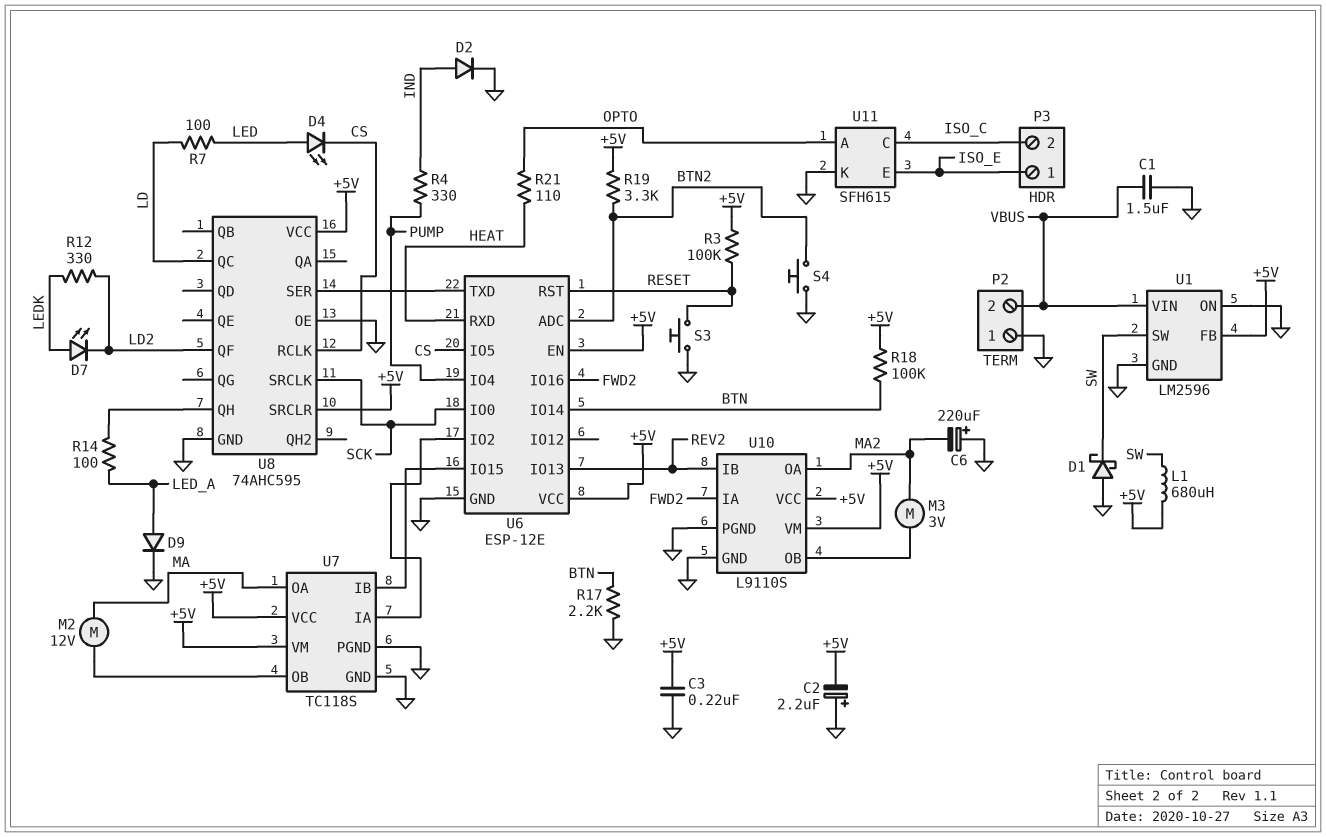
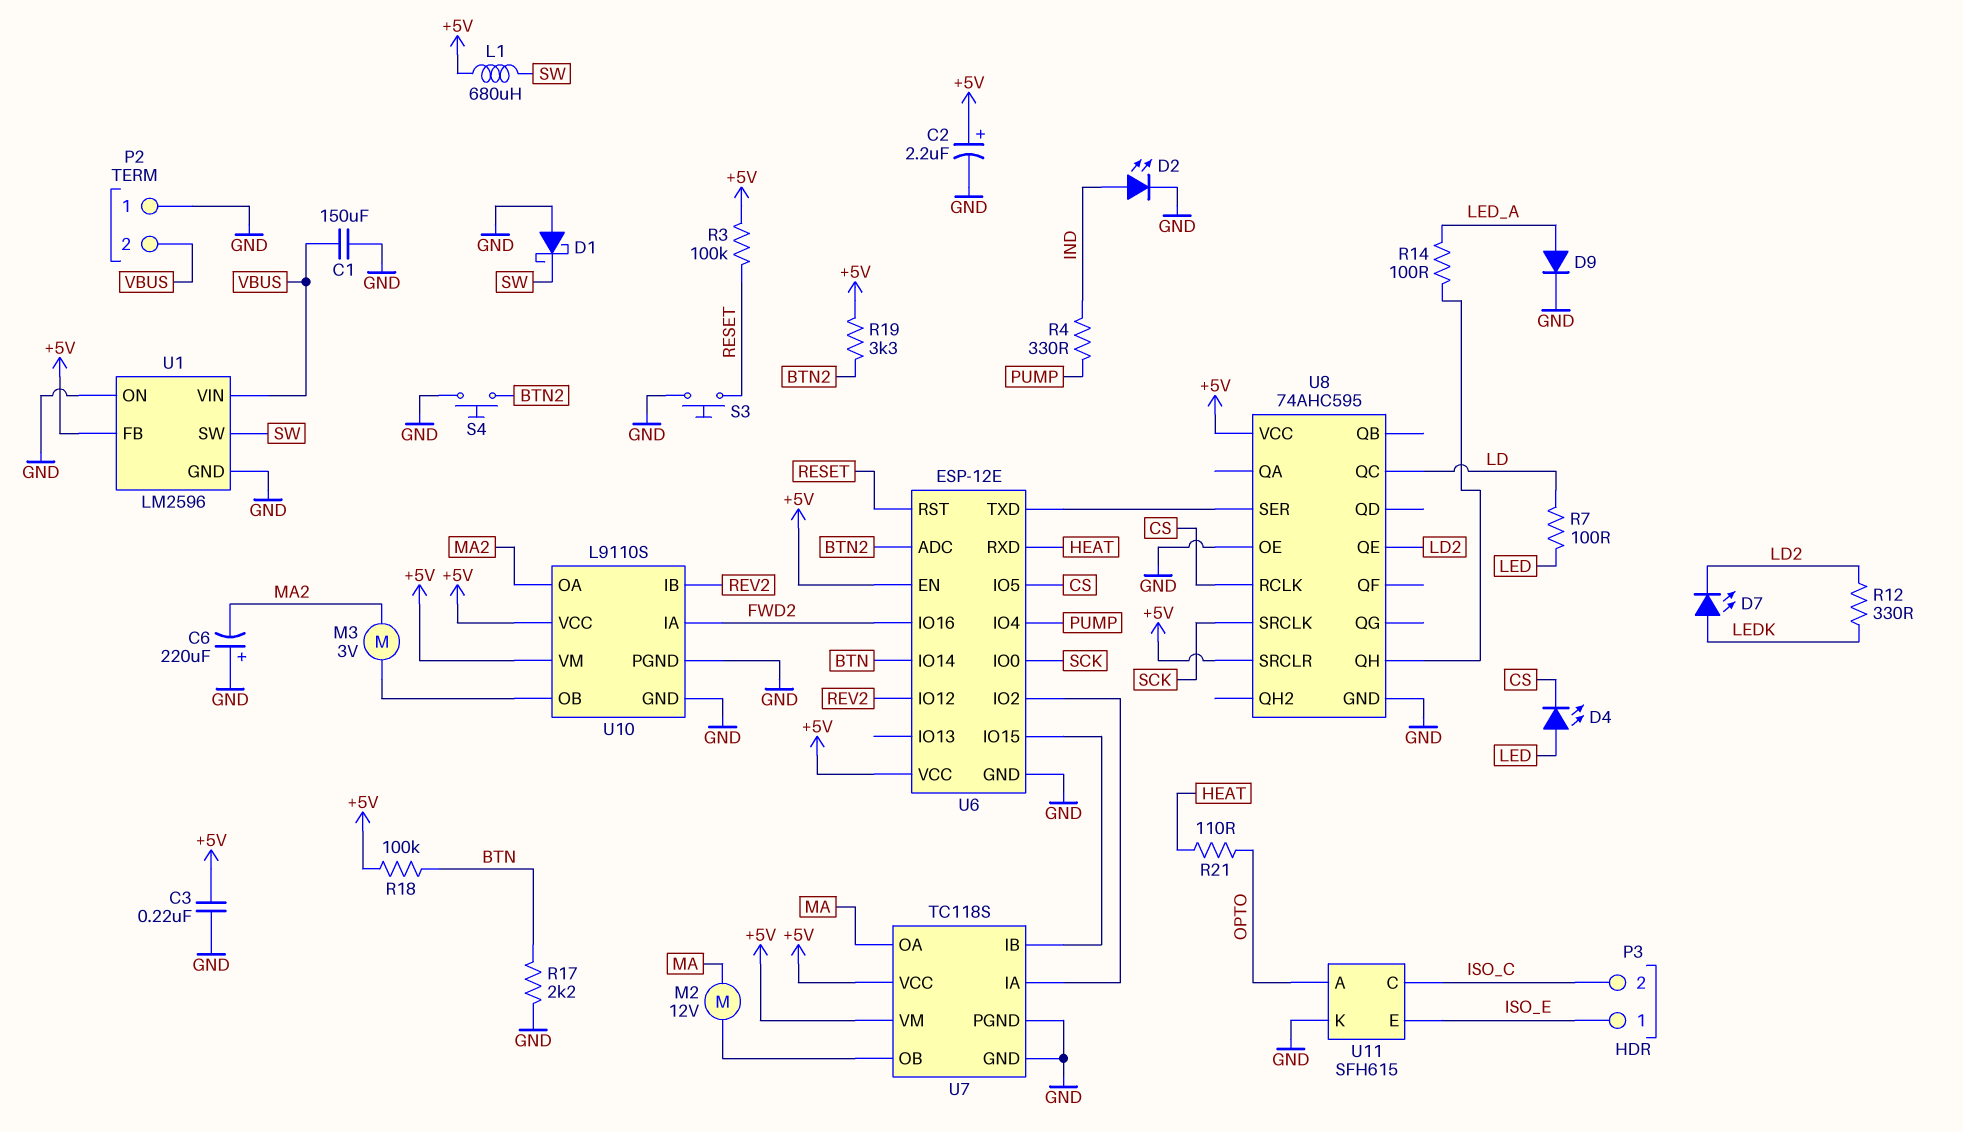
C1: 1.5uF (GND, VBUS) -> 150uF (GND, VBUS)
C2: 2.2uF (plus GND, minus +5V) -> 2.2uF (plus +5V, minus GND)
D2: diode (A IND, K GND) -> LED (A IND, K GND)
U6 pin IO12: none -> REV2
U6 pin IO13: REV2 -> none
U8 pin QE: none -> LD2
U8 pin QF: LD2 -> none

